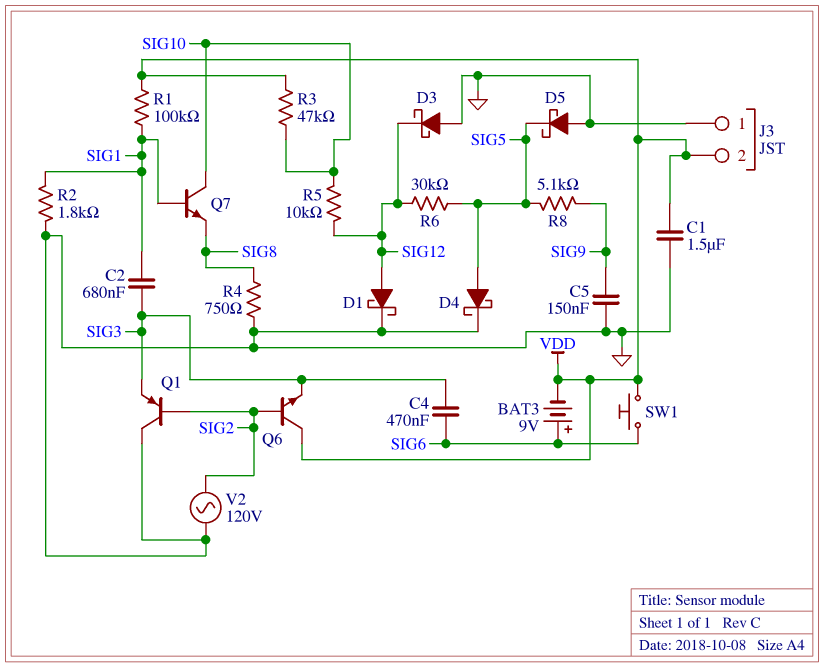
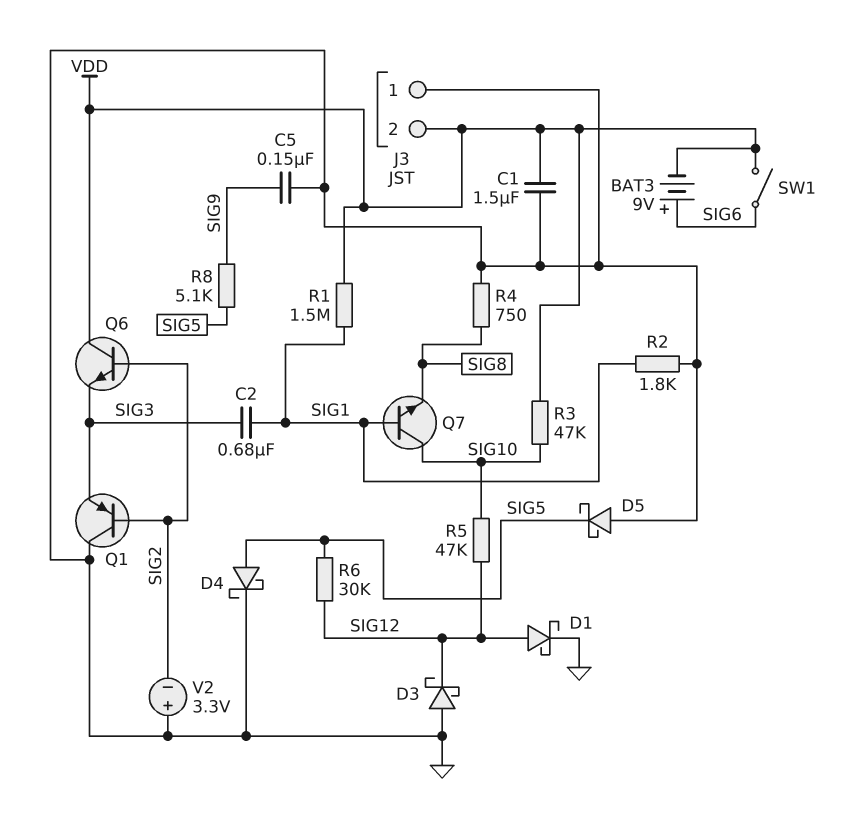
C4: 470nF (SIG3, SIG6) -> none
R1: 100k (SIG1, VDD) -> 1.5M (SIG1, VDD)
R5: 10k (SIG10, SIG12) -> 47k (SIG10, SIG12)
SW1: button (SIG6, VDD) -> switch (SIG6, VDD)
V2: AC 120V (GND, SIG2) -> 3.3V (plus GND, minus SIG2)

